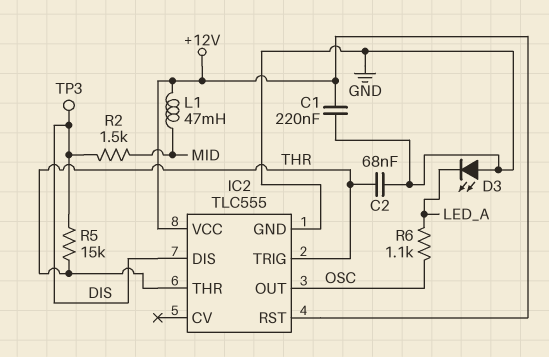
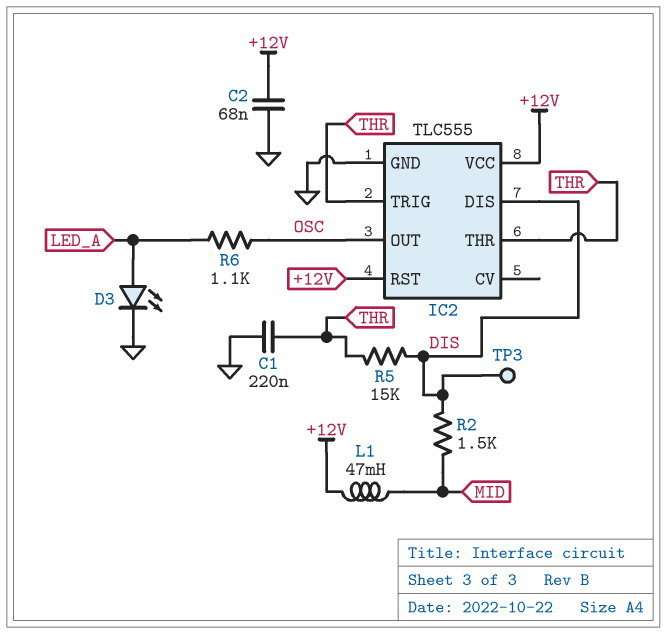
C1: 220nF (+12V, GND) -> 220nF (GND, THR)
C2: 68nF (GND, THR) -> 68nF (+12V, GND)
D3: LED (A GND, K LED_A) -> LED (A LED_A, K GND)

